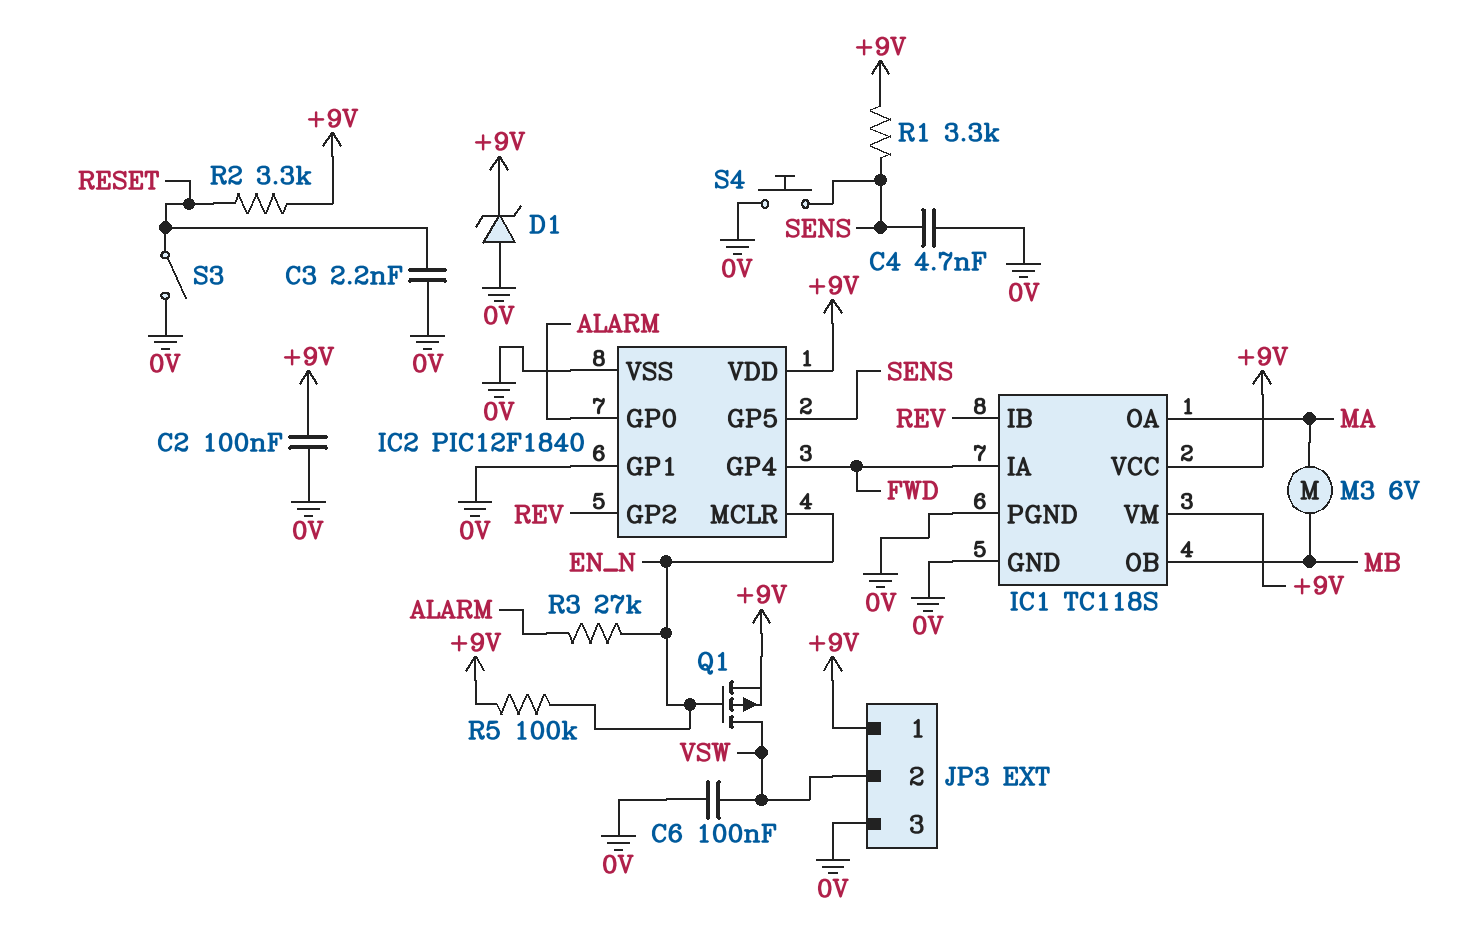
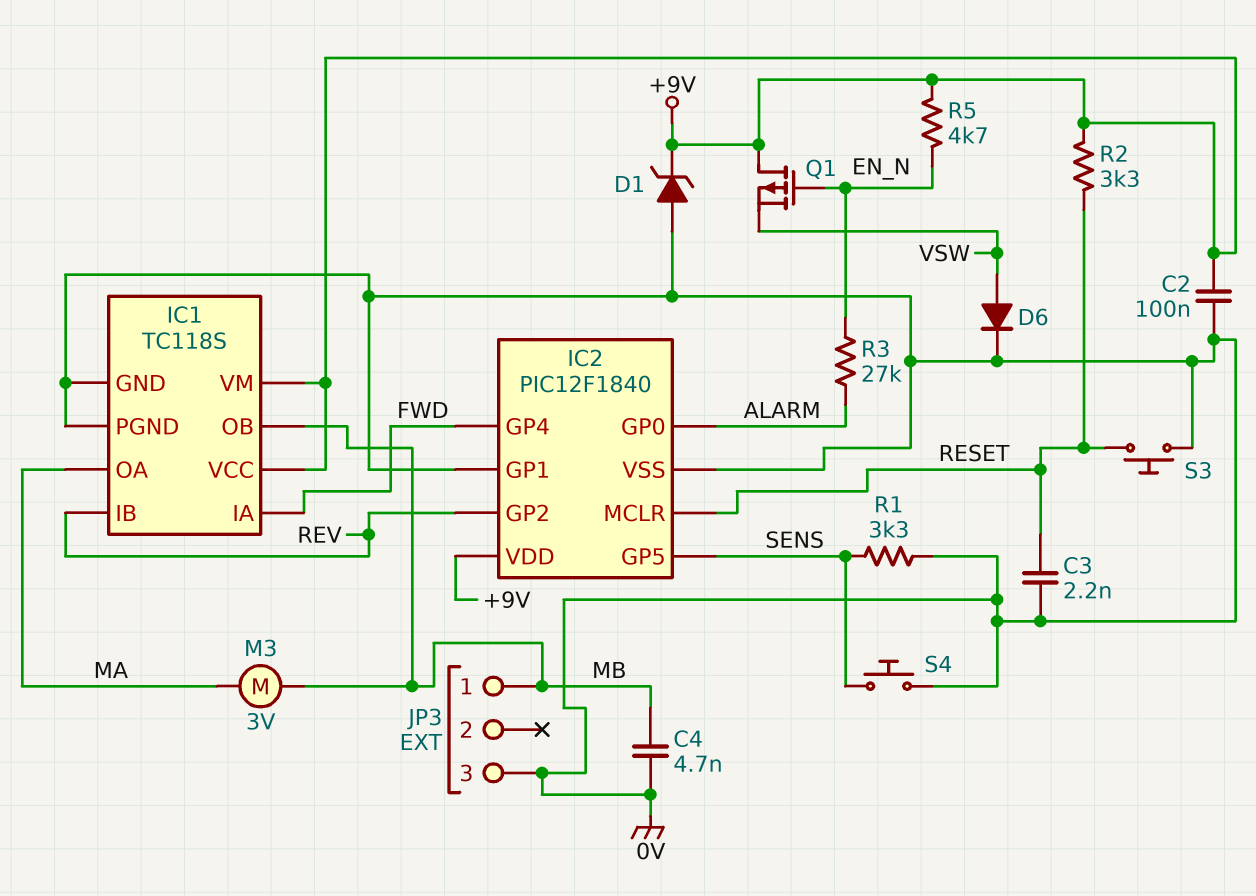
C4: 4.7nF (0V, SENS) -> 4.7nF (0V, MB)
C6: 100nF (0V, VSW) -> none
D6: none -> diode (A VSW, K 0V)
IC2 pin MCLR: EN_N -> RESET
JP3 pin 1: +9V -> MB
JP3 pin 2: VSW -> none
M3: motor 6V (MA, MB) -> motor 3V (MA, MB)
Q1: PMOS (G EN_N, D VSW, S +9V) -> PMOS (G EN_N, D +9V, S VSW)
R1: 3.3k (+9V, SENS) -> 3.3k (0V, SENS)
R5: 100k (+9V, EN_N) -> 4.7k (+9V, EN_N)
S3: switch (0V, RESET) -> button (0V, RESET)

